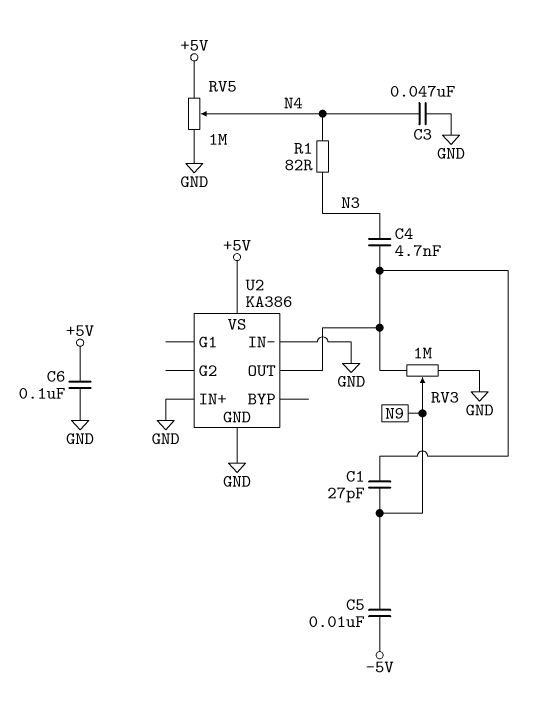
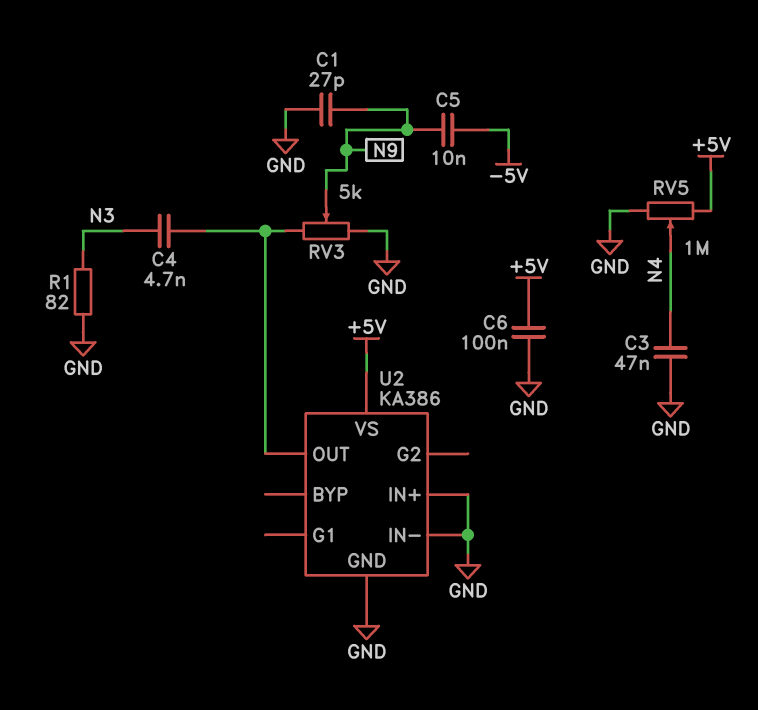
C1: 27pF (N9, U2/OUT) -> 27pF (GND, N9)
R1: 82 (N3, N4) -> 82 (GND, N3)
RV3: 1M (GND, U2/OUT, wiper N9) -> 5k (GND, U2/OUT, wiper N9)

